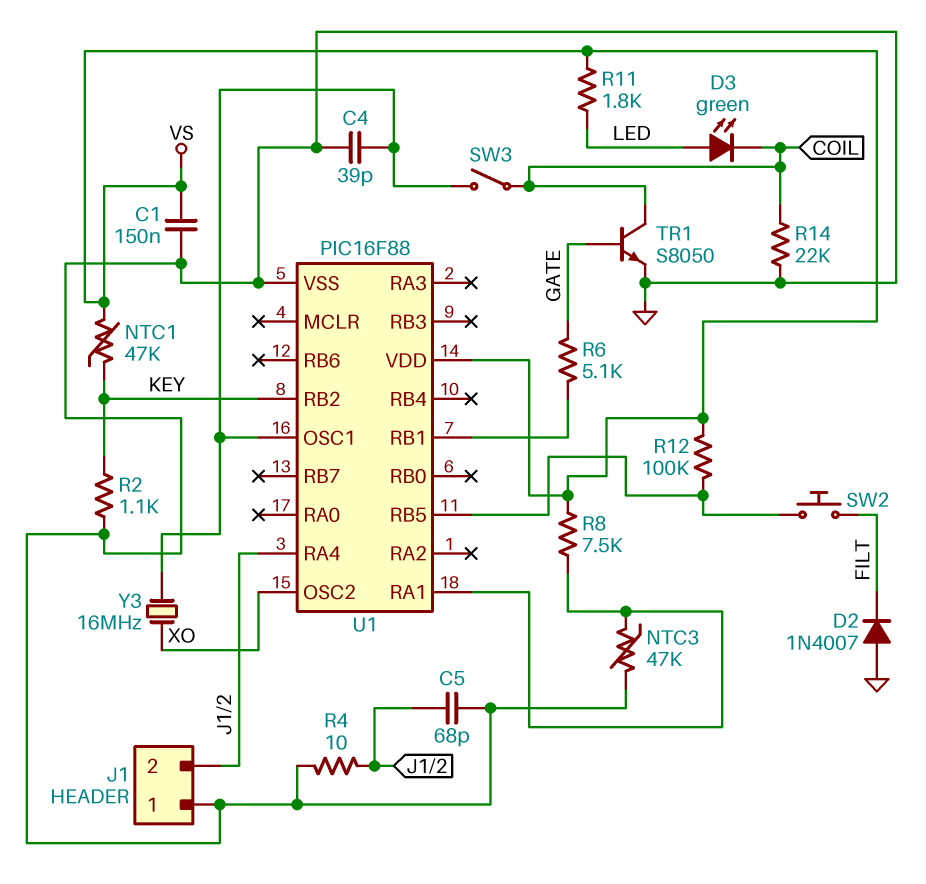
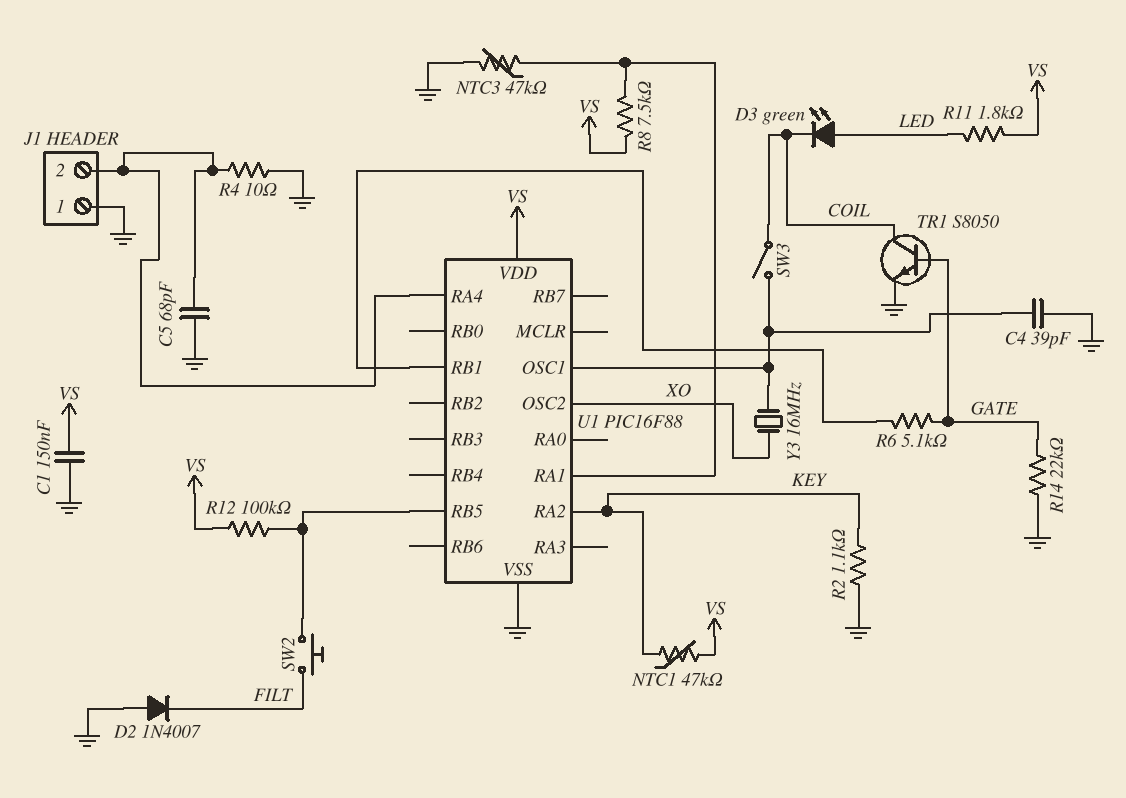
R14: 22k (COIL, GND) -> 22k (GATE, GND)
U1 pin RA2: none -> KEY
U1 pin RB2: KEY -> none

